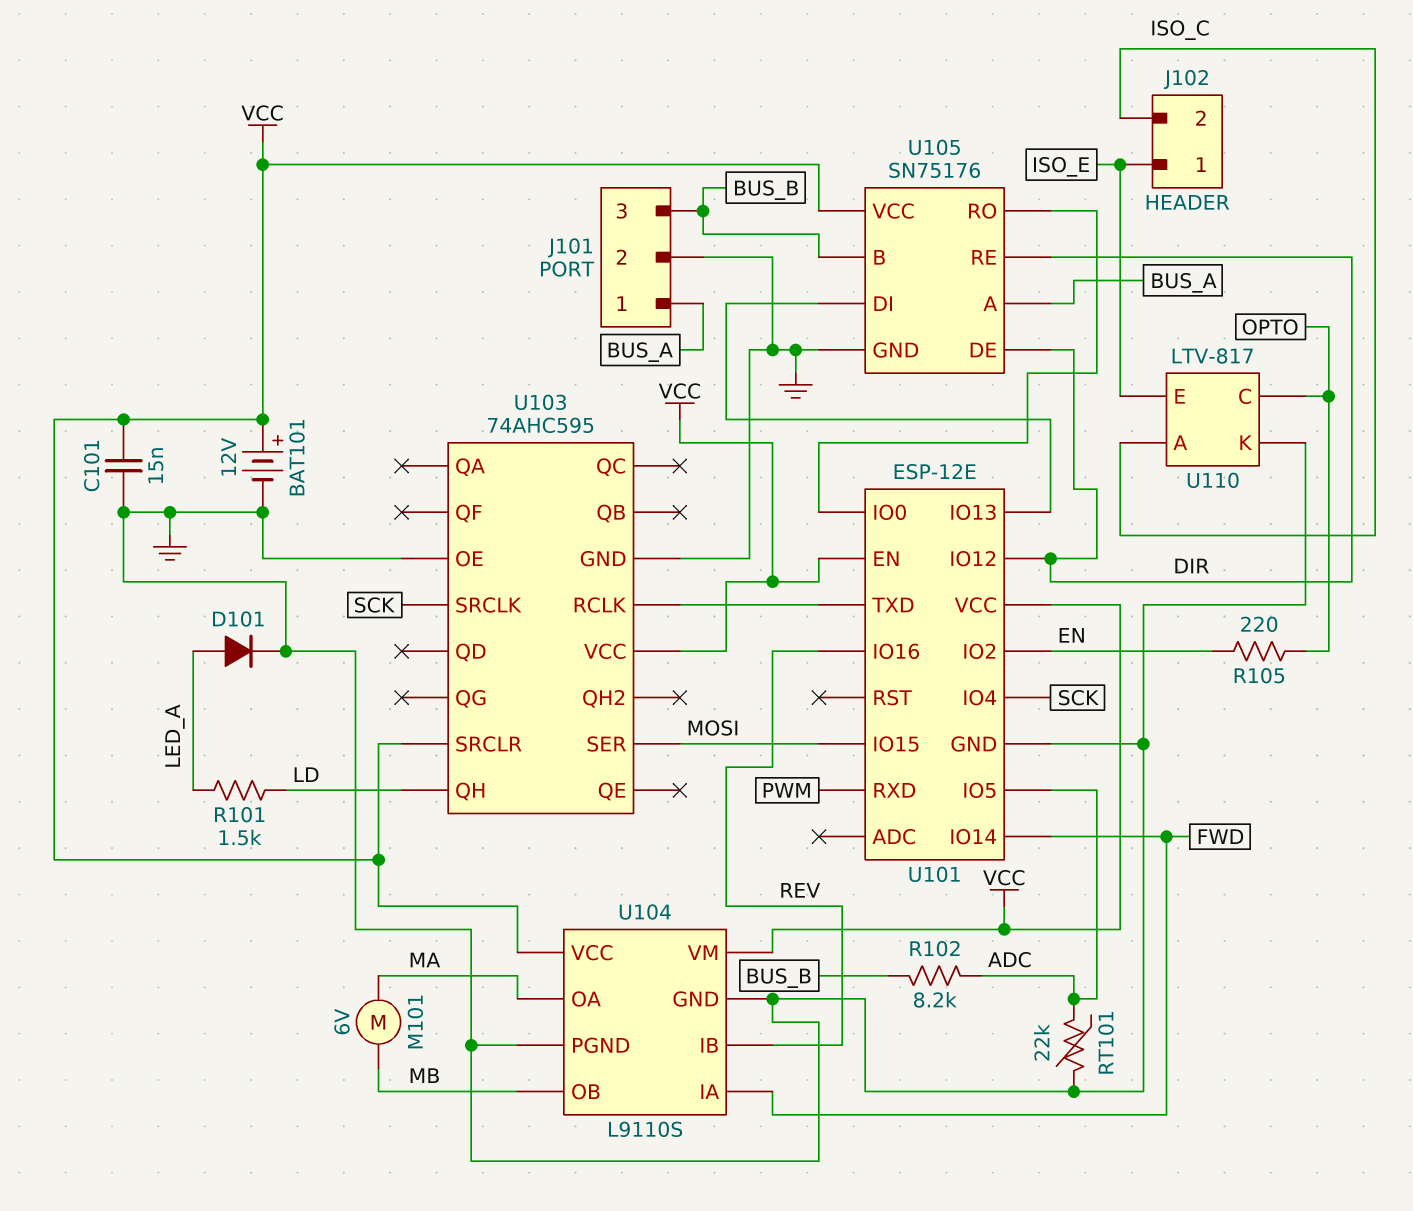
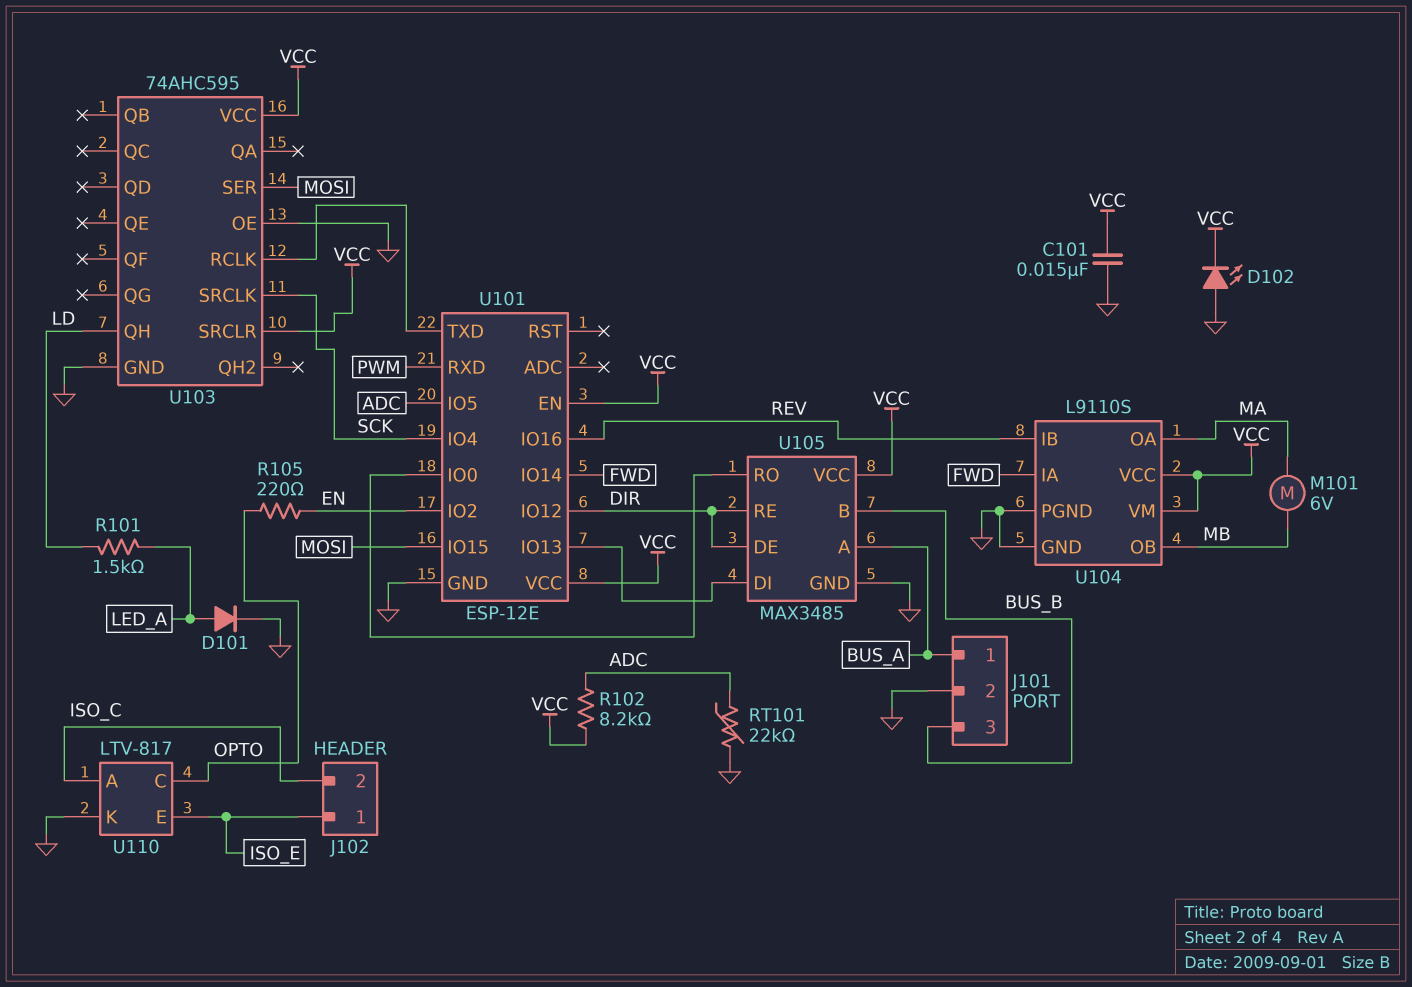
BAT101: 12V (plus VCC, minus GND) -> none
D102: none -> LED (A GND, K VCC)
R102: 8.2k (ADC, BUS_B) -> 8.2k (ADC, VCC)
U105: SN75176 -> MAX3485

